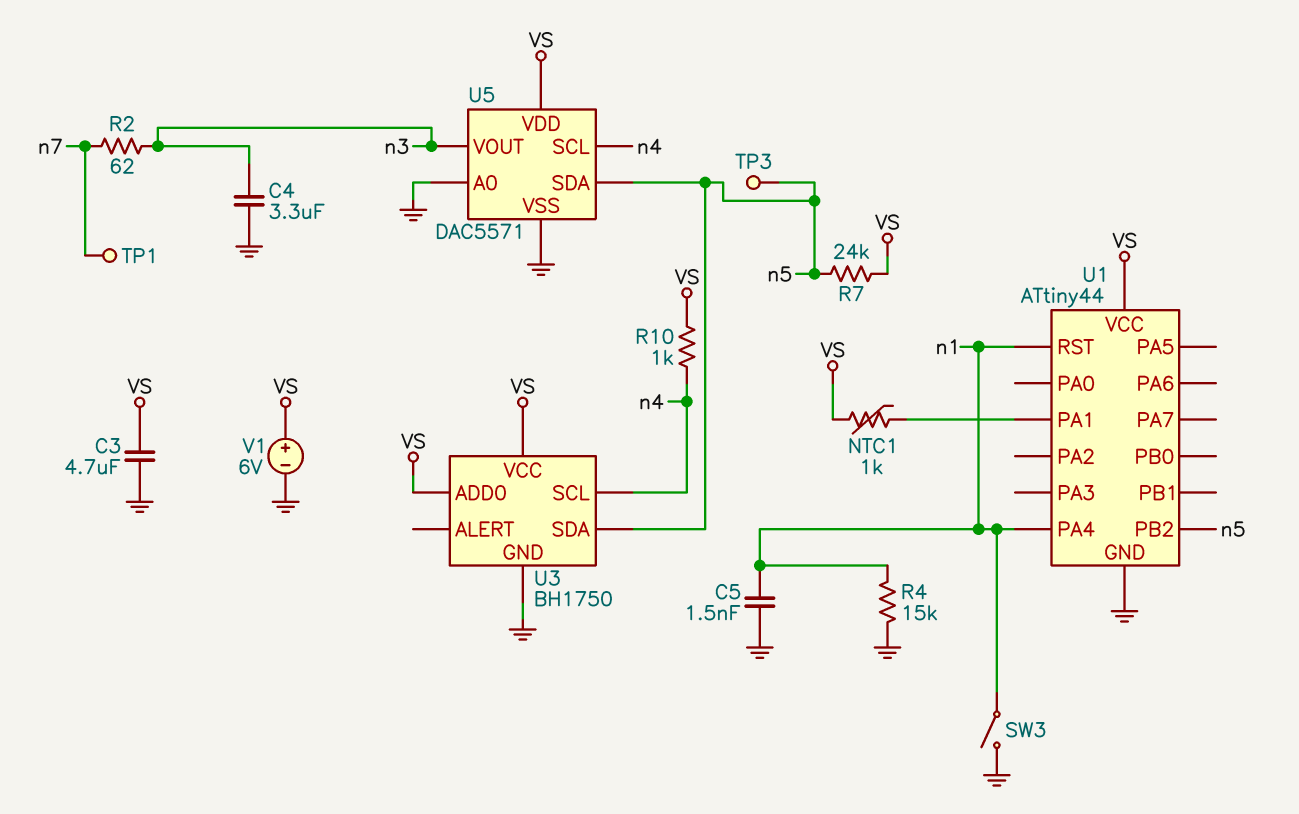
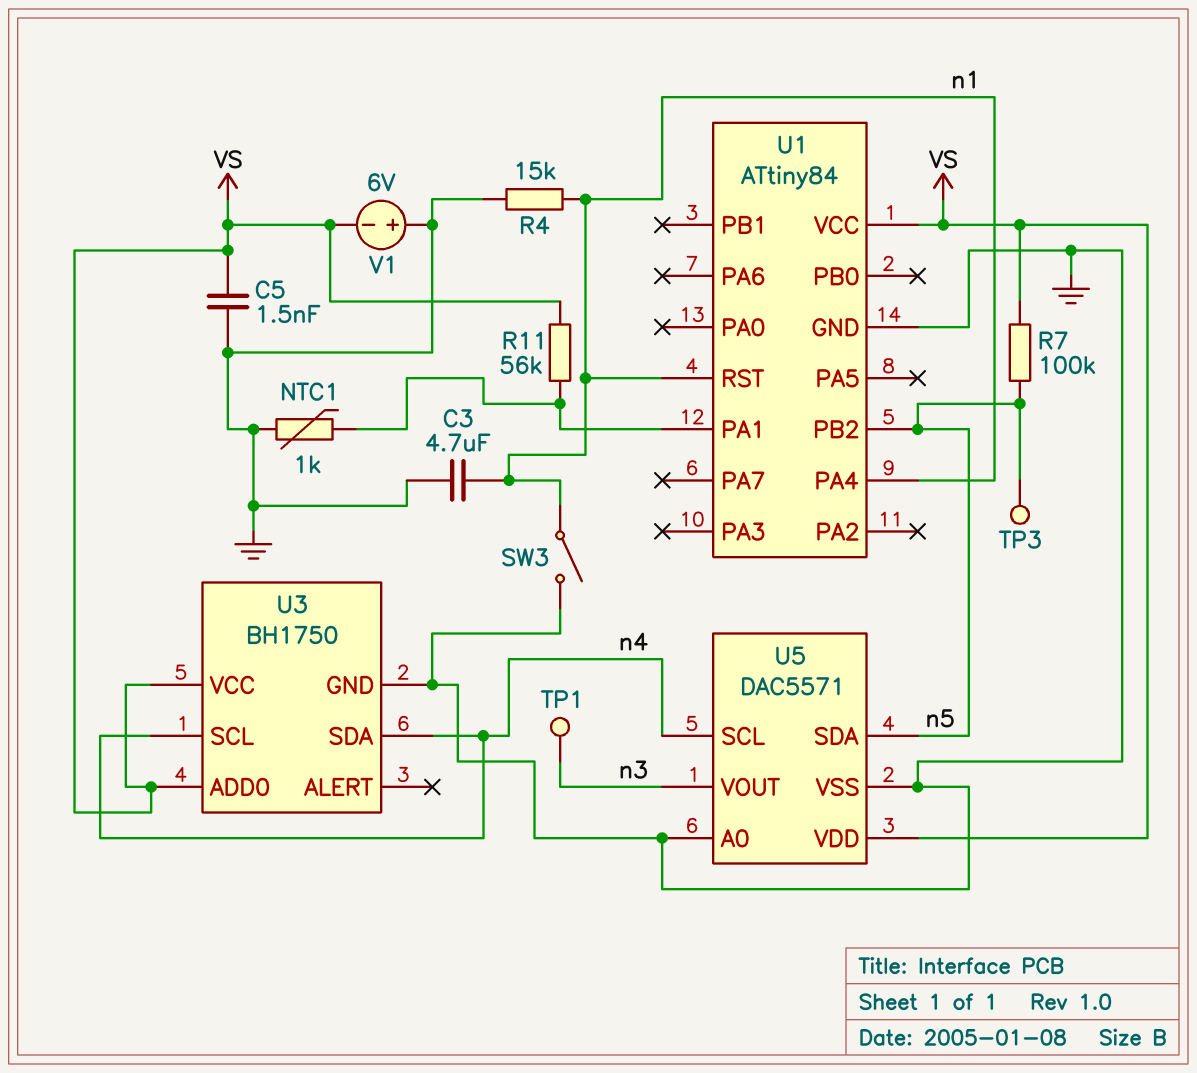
C3: 4.7uF (GND, VS) -> 4.7uF (GND, n1)
C4: 3.3uF (GND, n3) -> none
C5: 1.5nF (GND, n1) -> 1.5nF (GND, VS)
NTC1: 1k (U1/PA1, VS) -> 1k (GND, U1/PA1)
R2: 62 (n3, n7) -> none
R7: 24k (VS, n5) -> 100k (VS, n5)
R10: 1k (VS, n4) -> none
R11: none -> 56k (U1/PA1, VS)
TP1: test point (n7) -> test point (n3)
U1: ATtiny44 -> ATtiny84
U3 pin SDA: n5 -> n4
V1: 6V (plus VS, minus GND) -> 6V (plus GND, minus VS)

